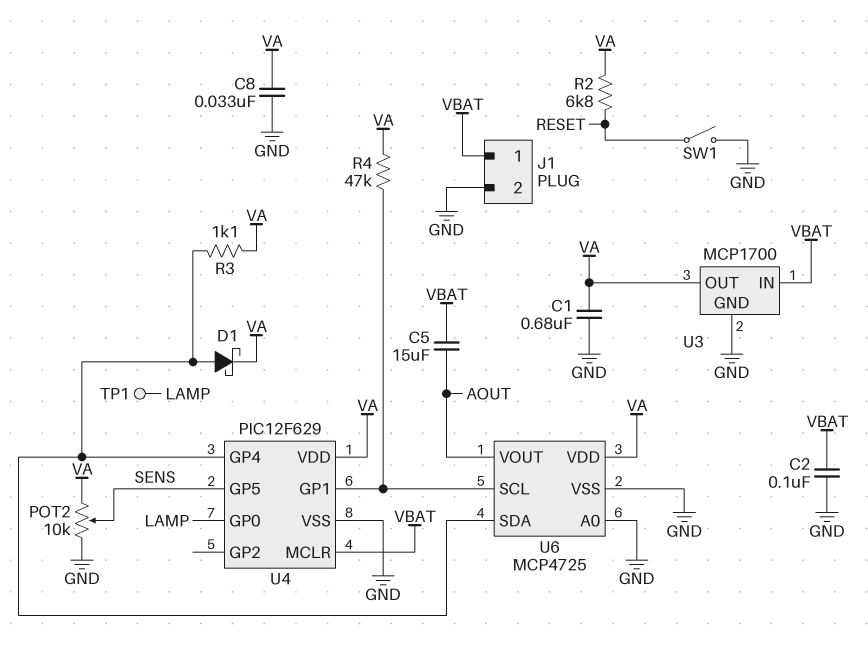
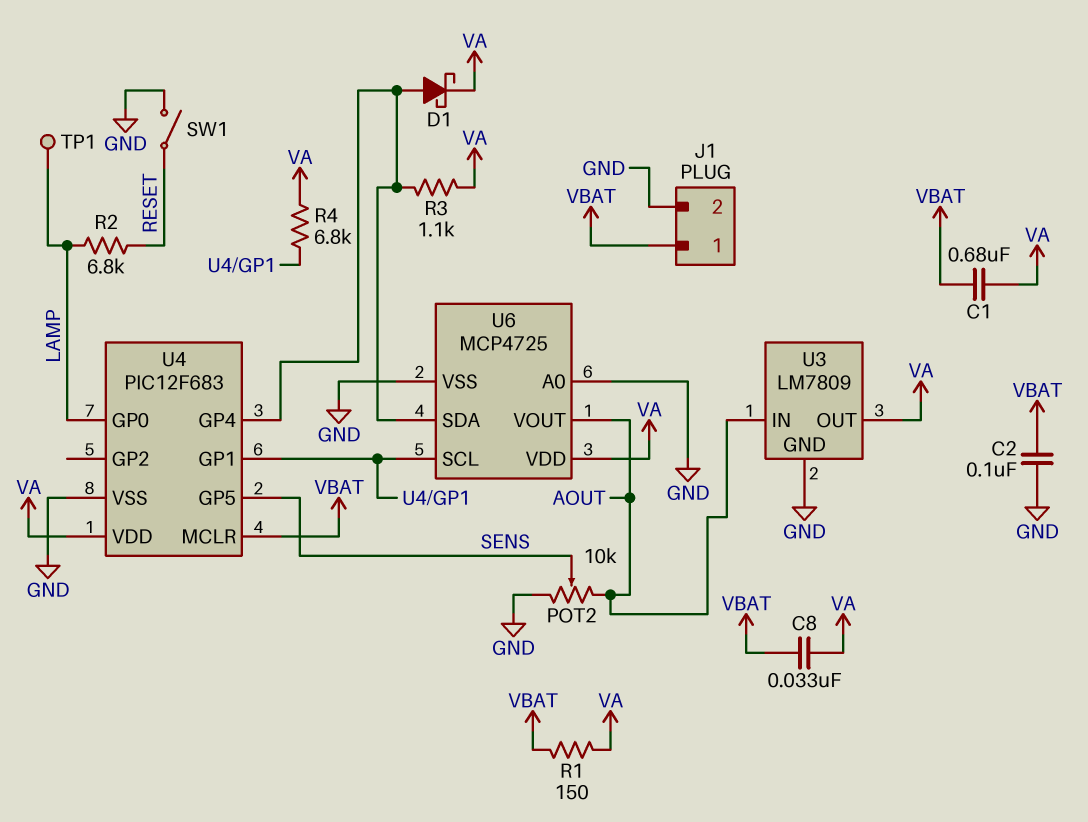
C1: 680nF (GND, VA) -> 680nF (VA, VBAT)
C5: 15uF (AOUT, VBAT) -> none
C8: 33nF (GND, VA) -> 33nF (VA, VBAT)
POT2: 10k (GND, VA, wiper SENS) -> 10k (AOUT, GND, wiper SENS)
R1: none -> 150 (VA, VBAT)
R2: 6.8k (RESET, VA) -> 6.8k (LAMP, RESET)
R4: 47k (U4/GP1, VA) -> 6.8k (U4/GP1, VA)
U3: MCP1700 -> LM7809
U3 pin IN: VBAT -> AOUT
U4: PIC12F629 -> PIC12F683

